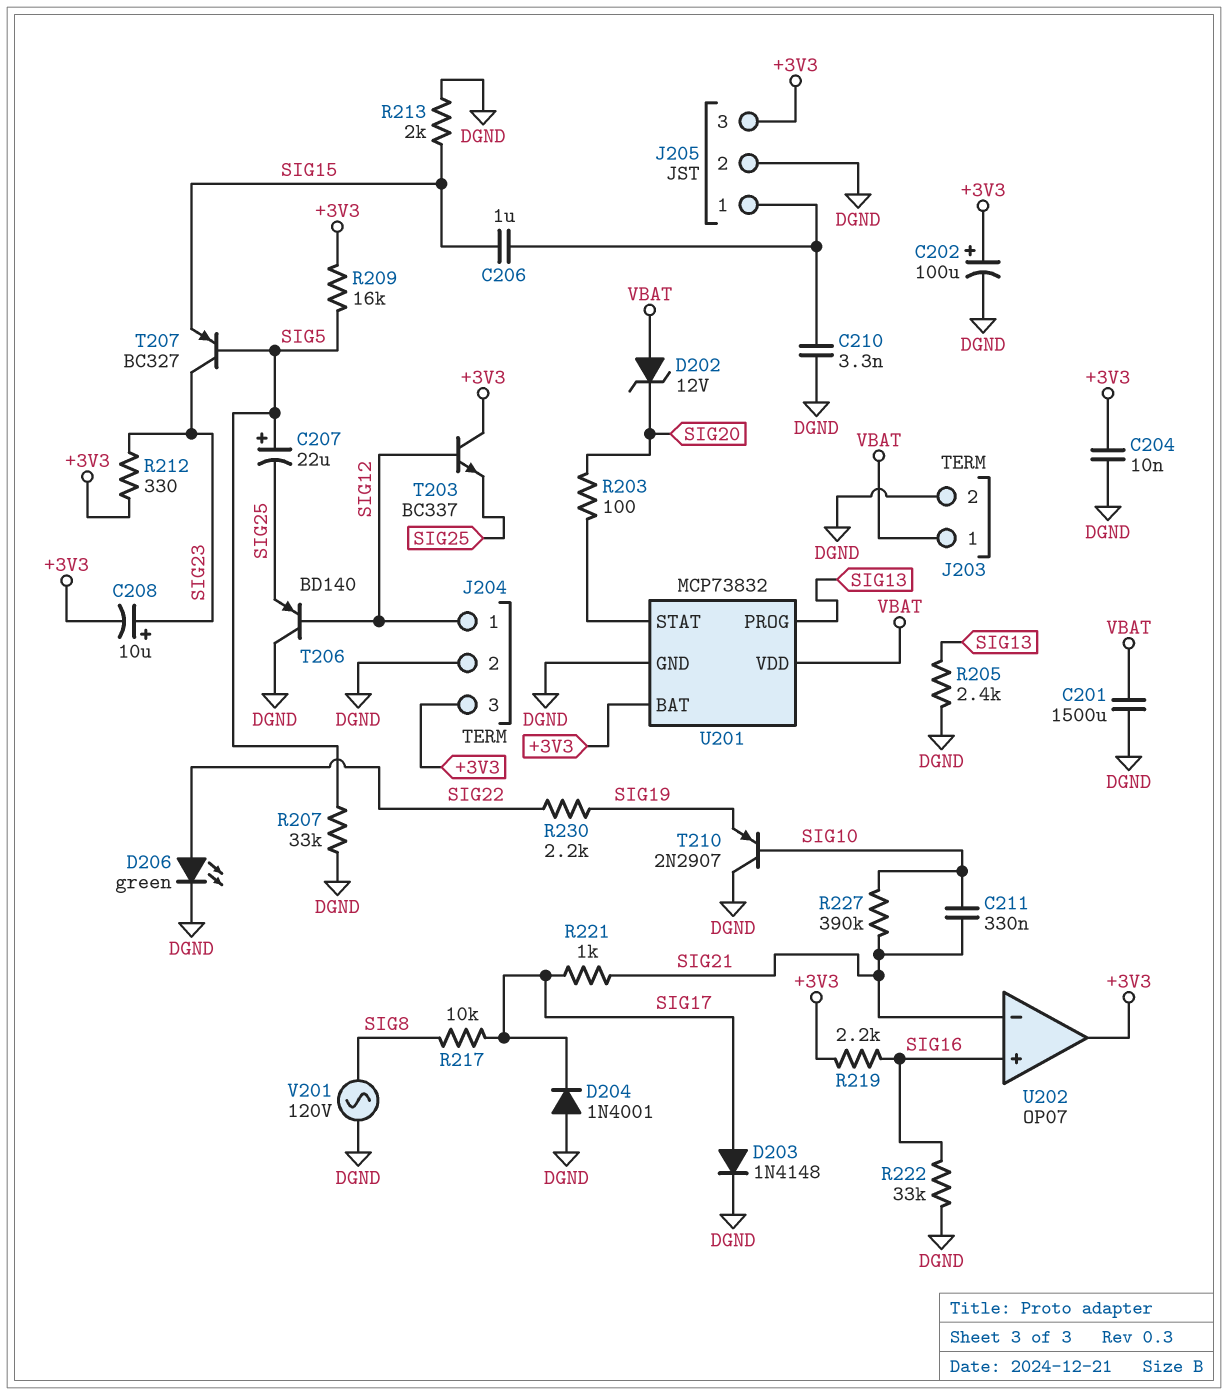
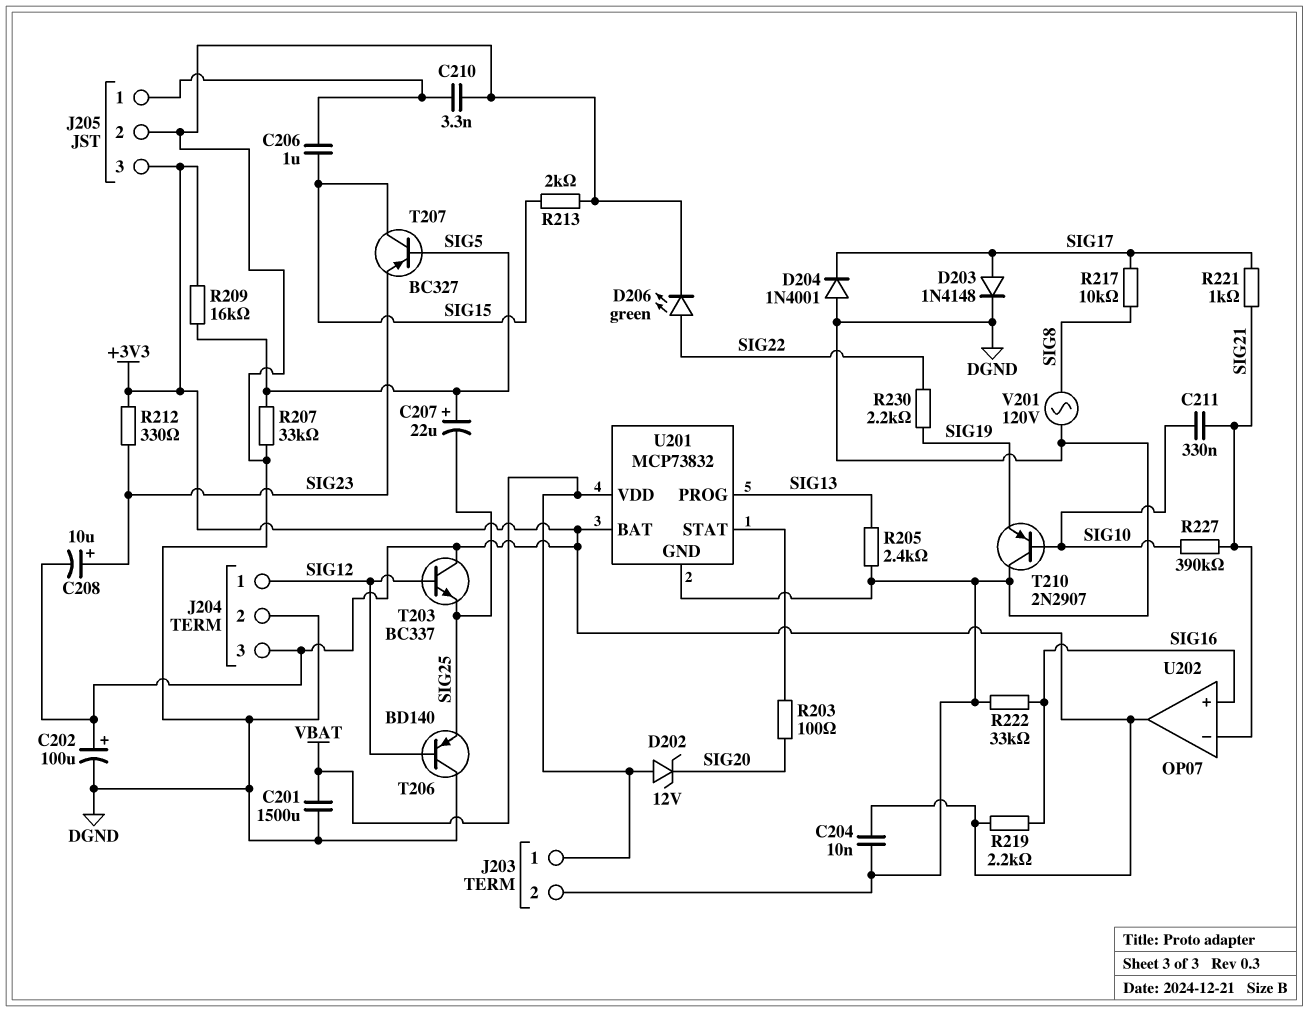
T207: PNP BC327 (B SIG5, C SIG23, E SIG15) -> PNP BC327 (B SIG5, C SIG15, E SIG23)

